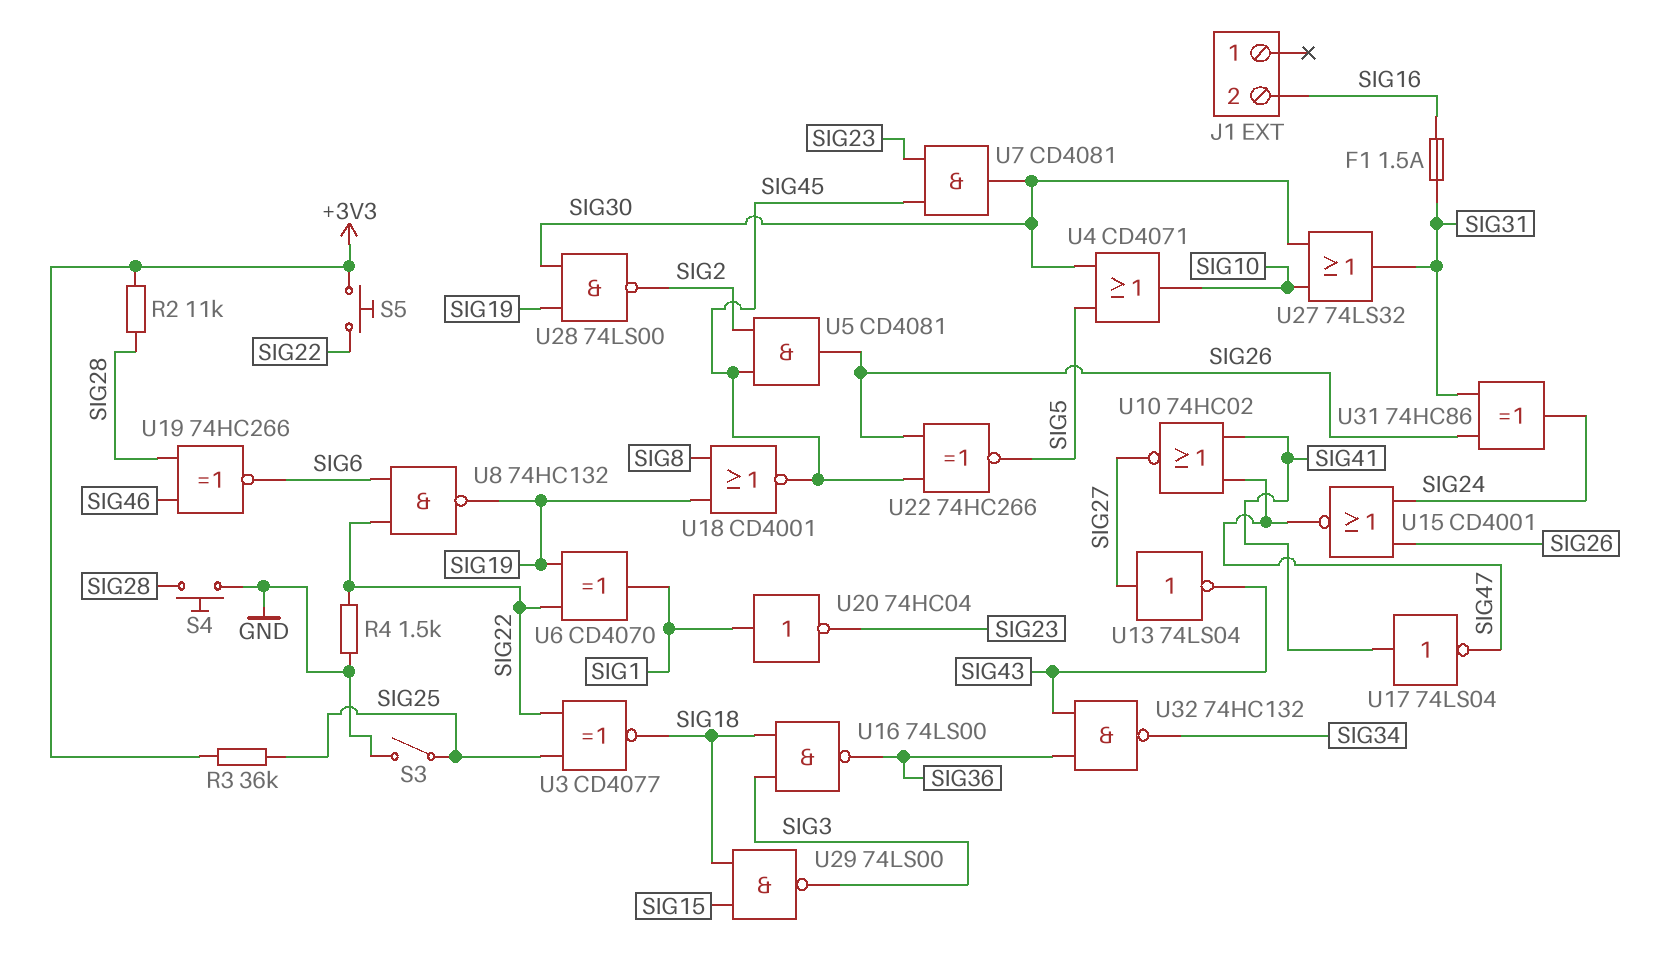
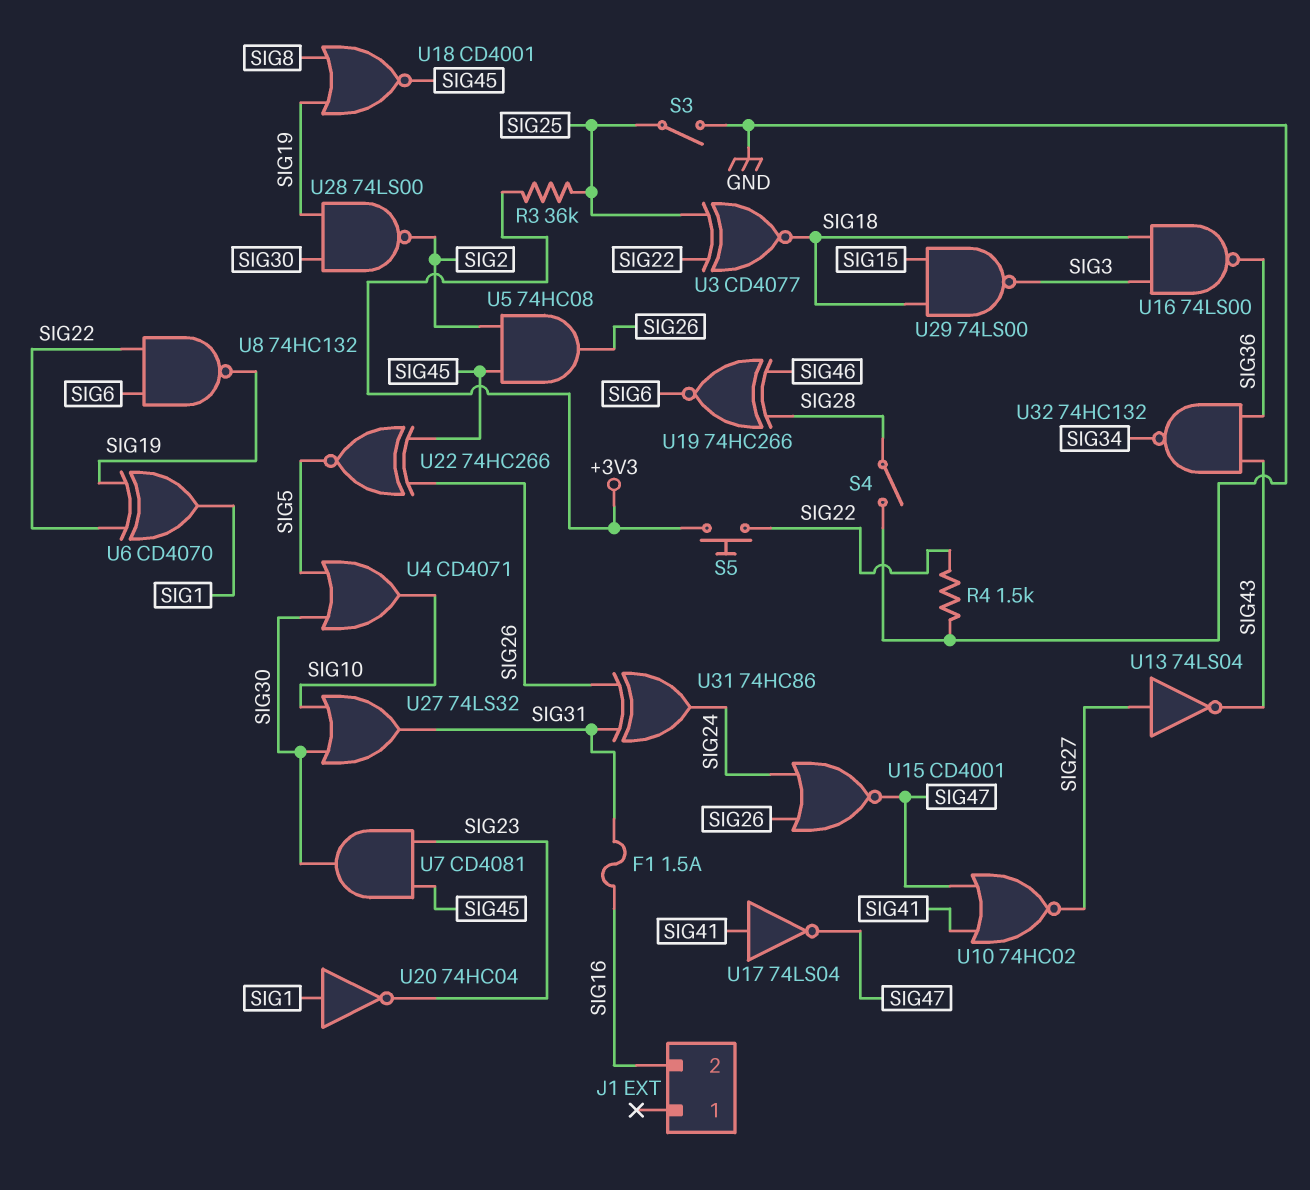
R2: 11k (+3V3, SIG28) -> none
S4: button (GND, SIG28) -> switch (GND, SIG28)
U5: AND CD4081 (in SIG2, in SIG45, out SIG26) -> AND 74HC08 (in SIG2, in SIG45, out SIG26)

